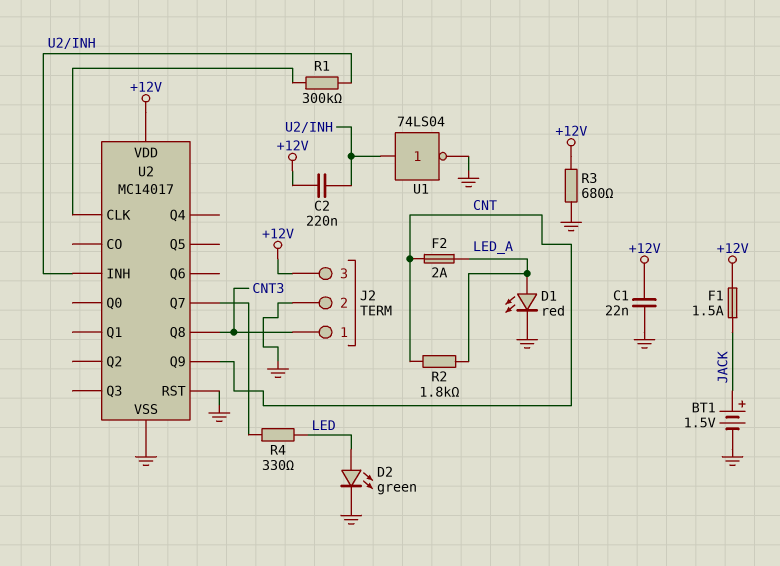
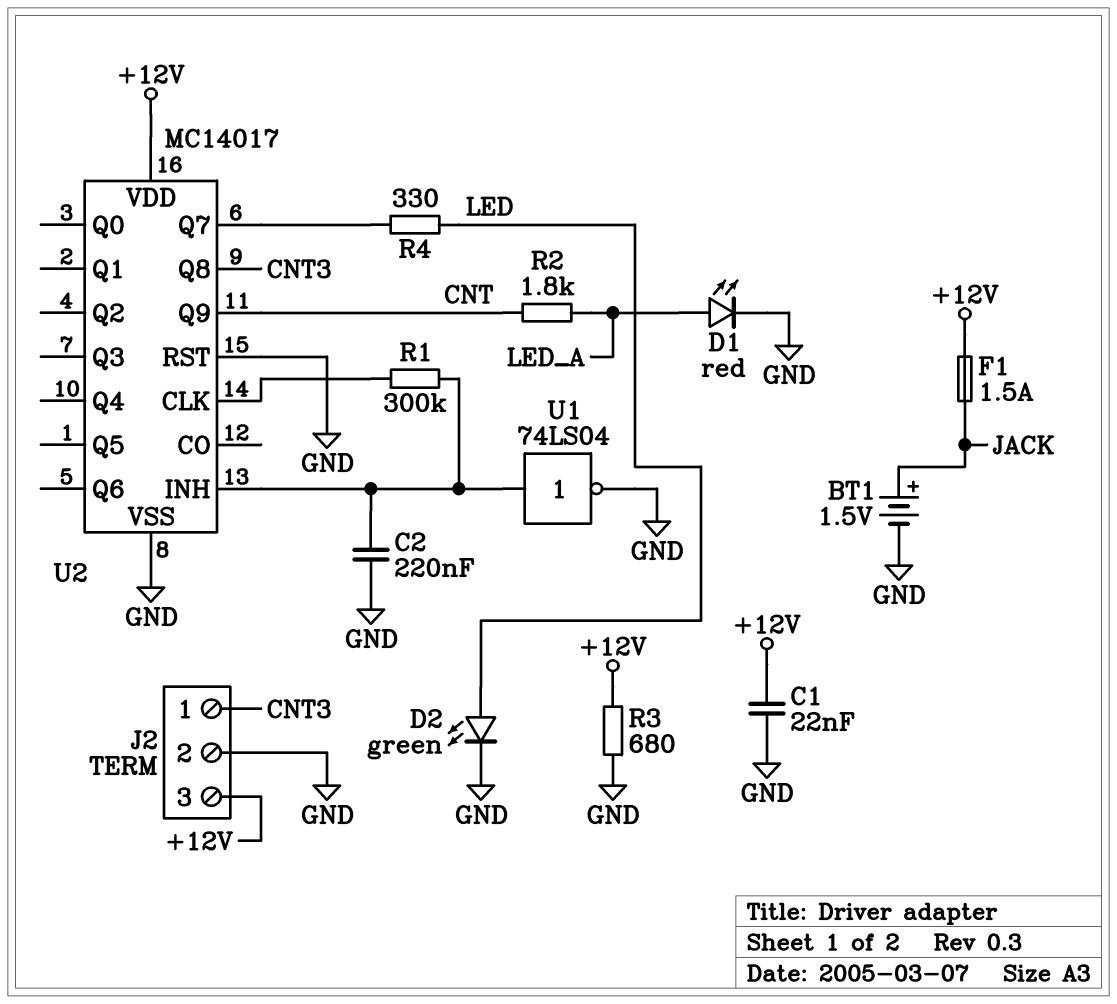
C2: 220nF (+12V, U2/INH) -> 220nF (GND, U2/INH)
F2: 2A (CNT, LED_A) -> none

